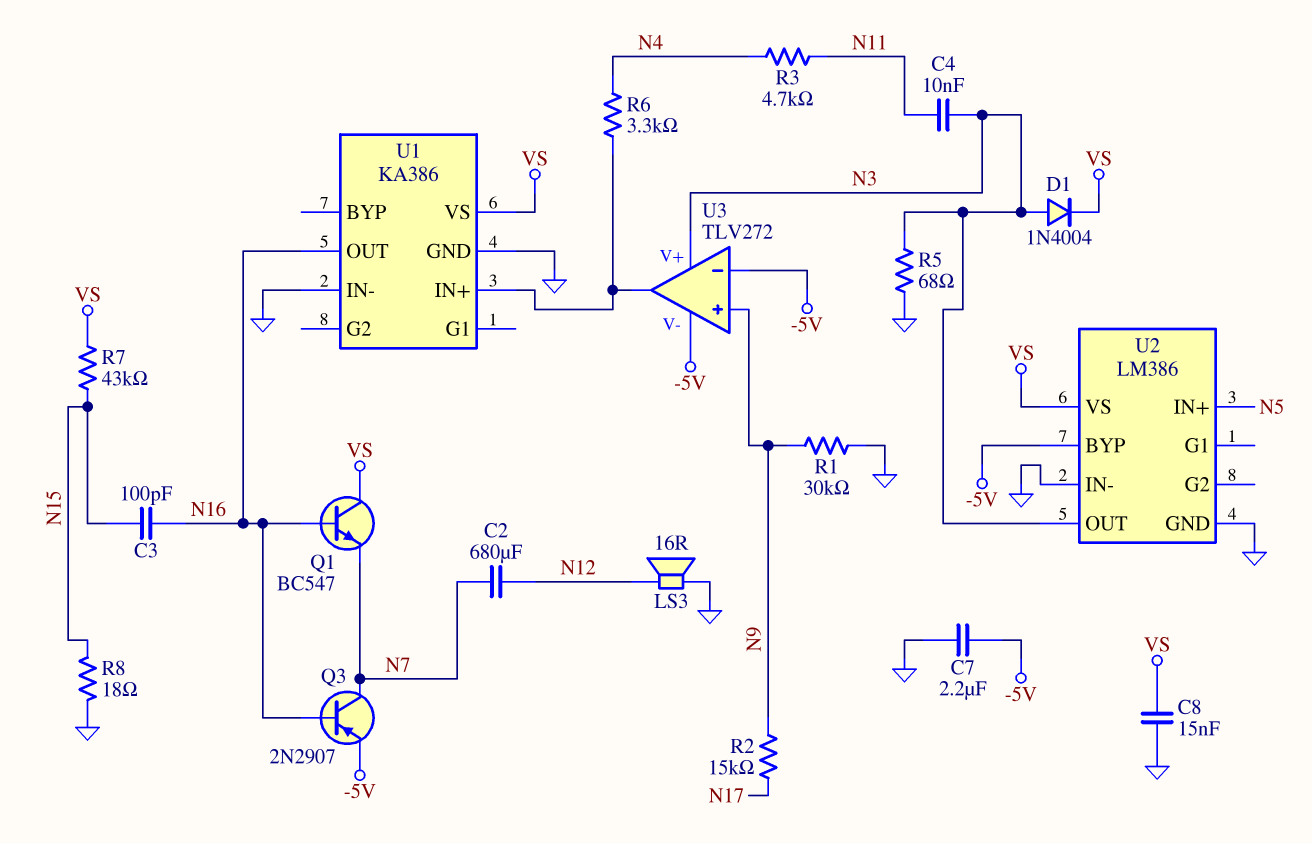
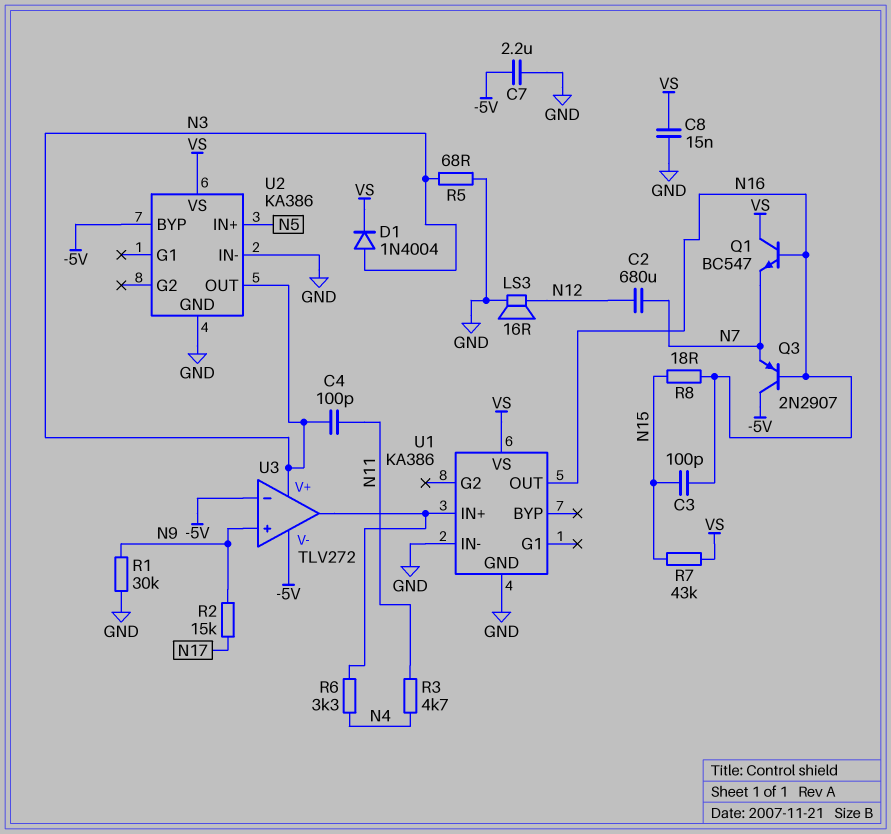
C4: 10nF (N3, N11) -> 100pF (N3, N11)
Q3: PNP 2N2907 (B N16, C N7, E -5V) -> PNP 2N2907 (B N16, C -5V, E N7)
R8: 18 (GND, N15) -> 18 (N15, N16)
U2: LM386 -> KA386

